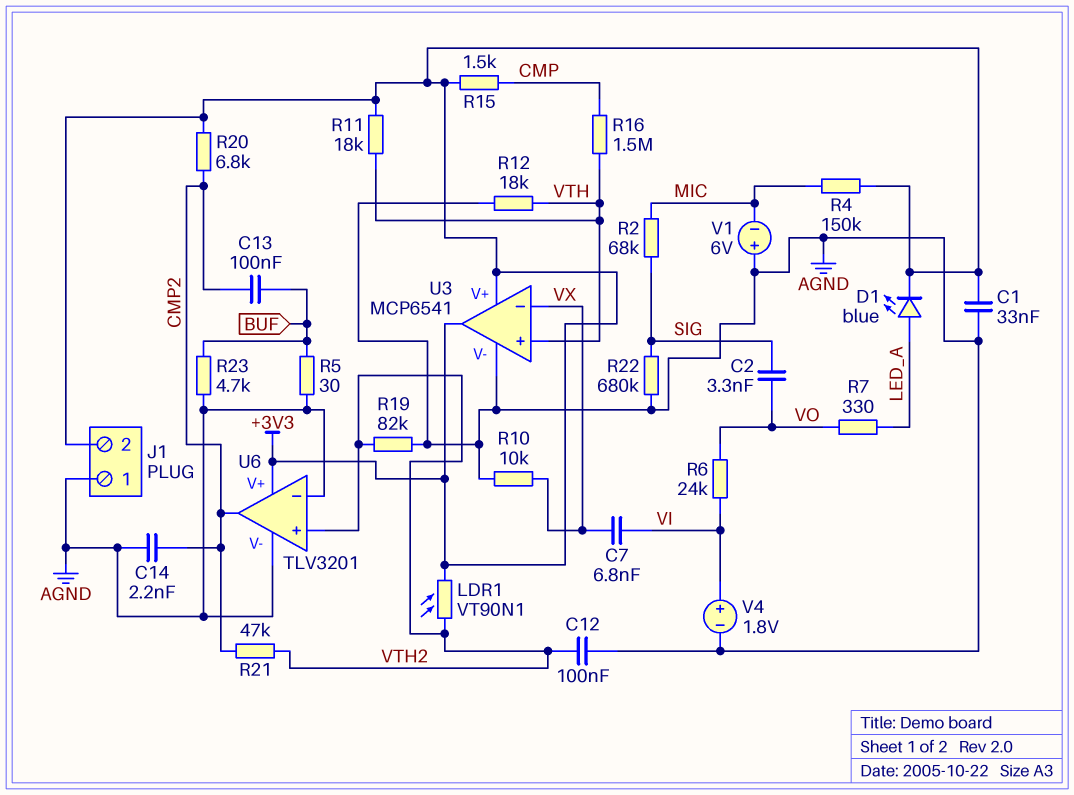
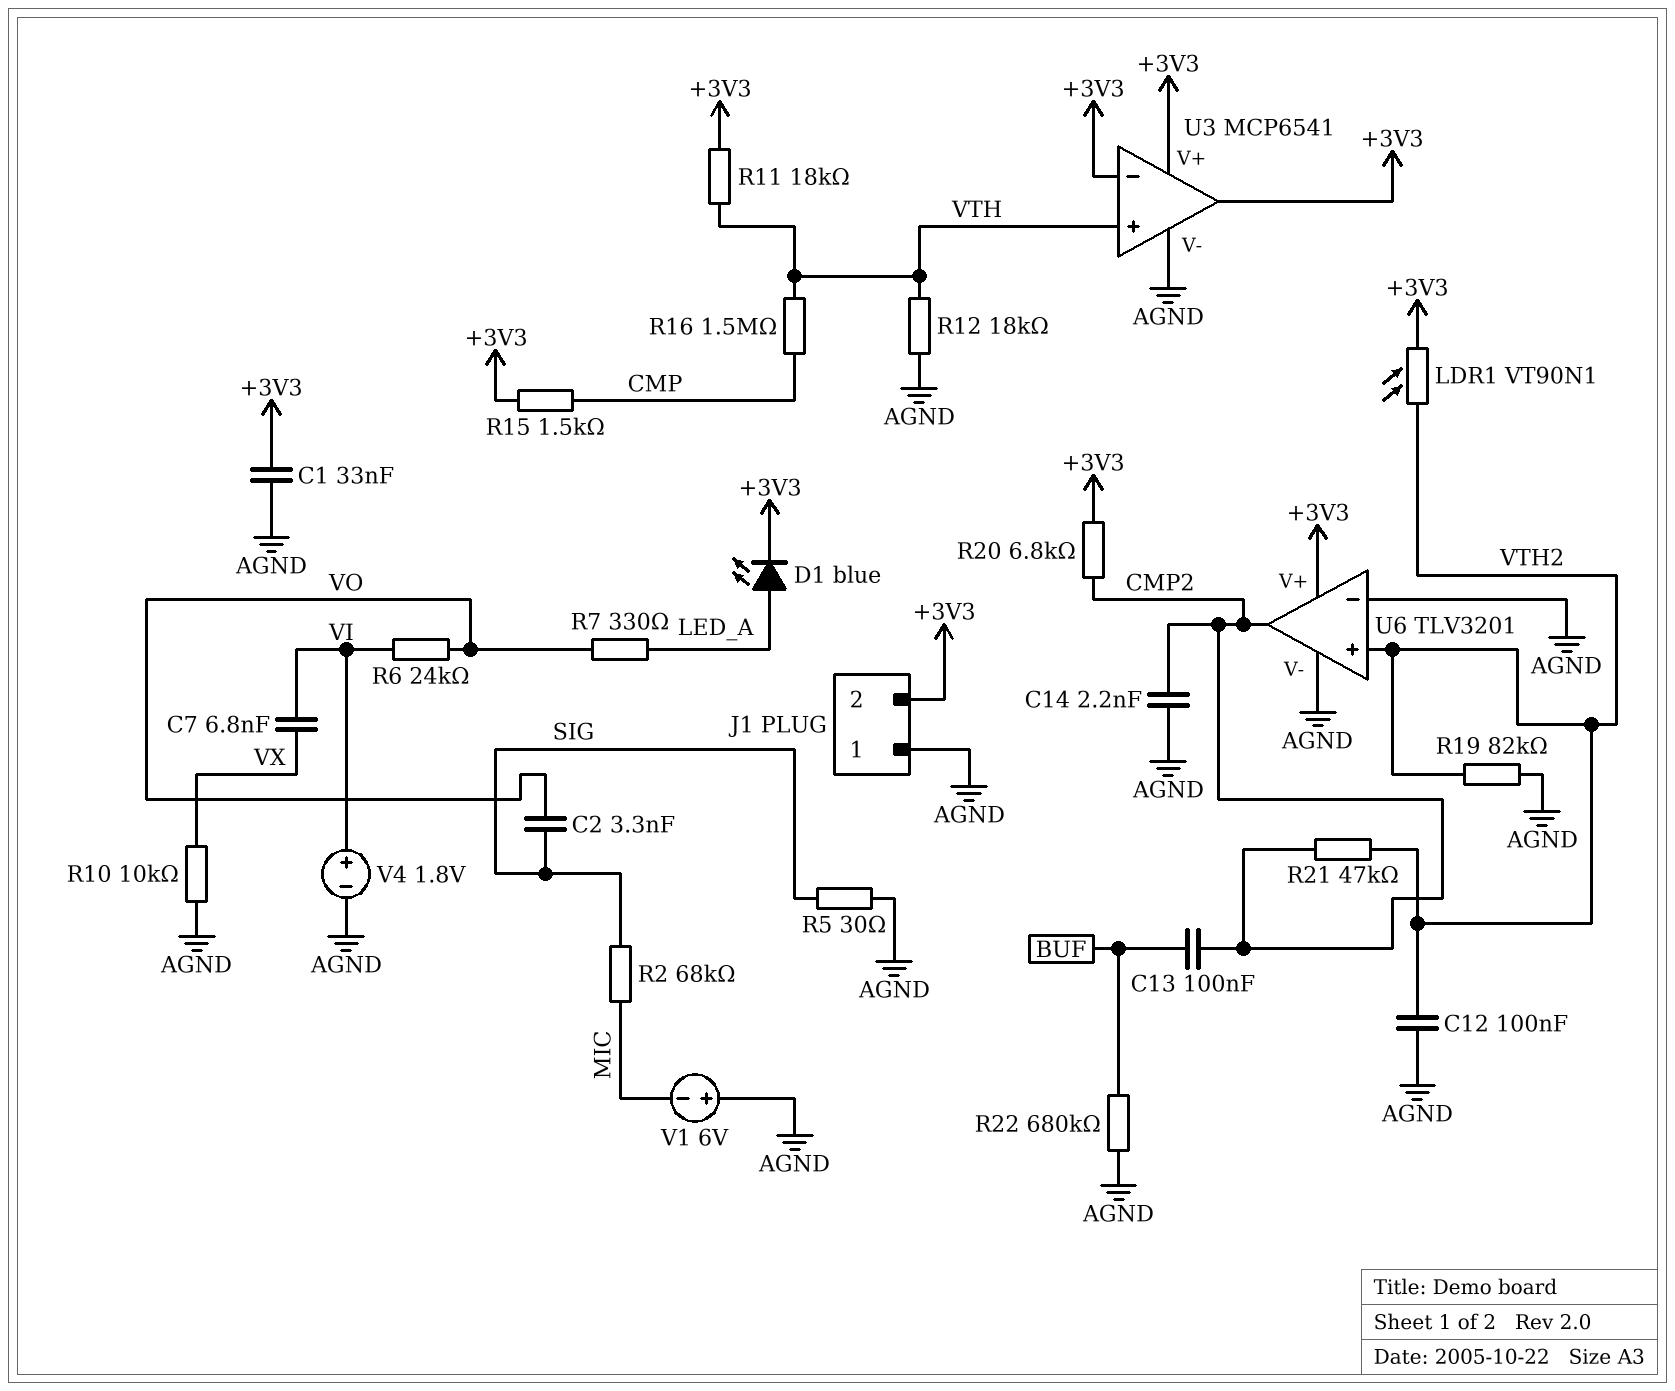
R4: 150k (+3V3, MIC) -> none
R5: 30 (AGND, BUF) -> 30 (AGND, SIG)
R22: 680k (AGND, SIG) -> 680k (AGND, BUF)
R23: 4.7k (AGND, BUF) -> none
U3 pin in-: VX -> +3V3

